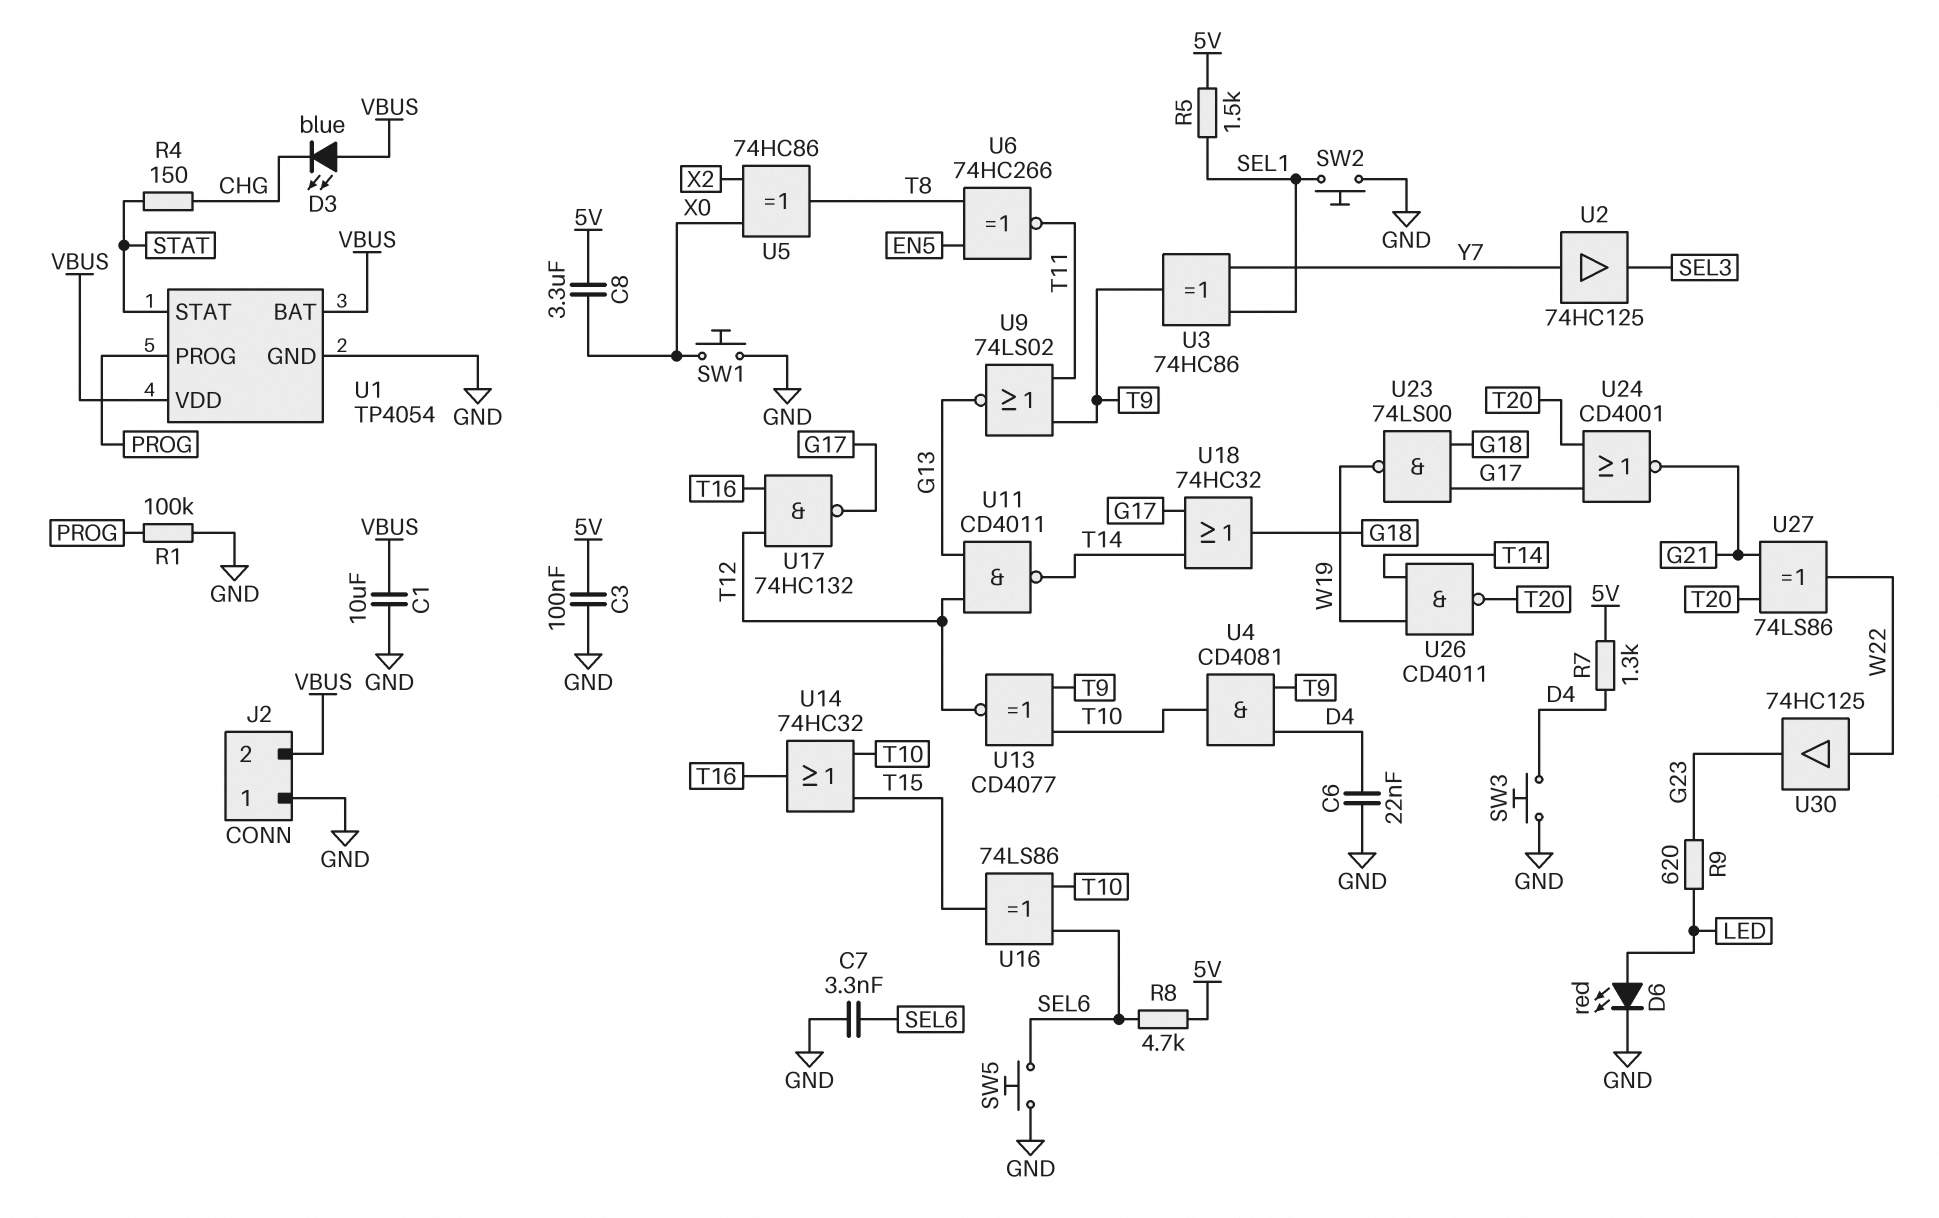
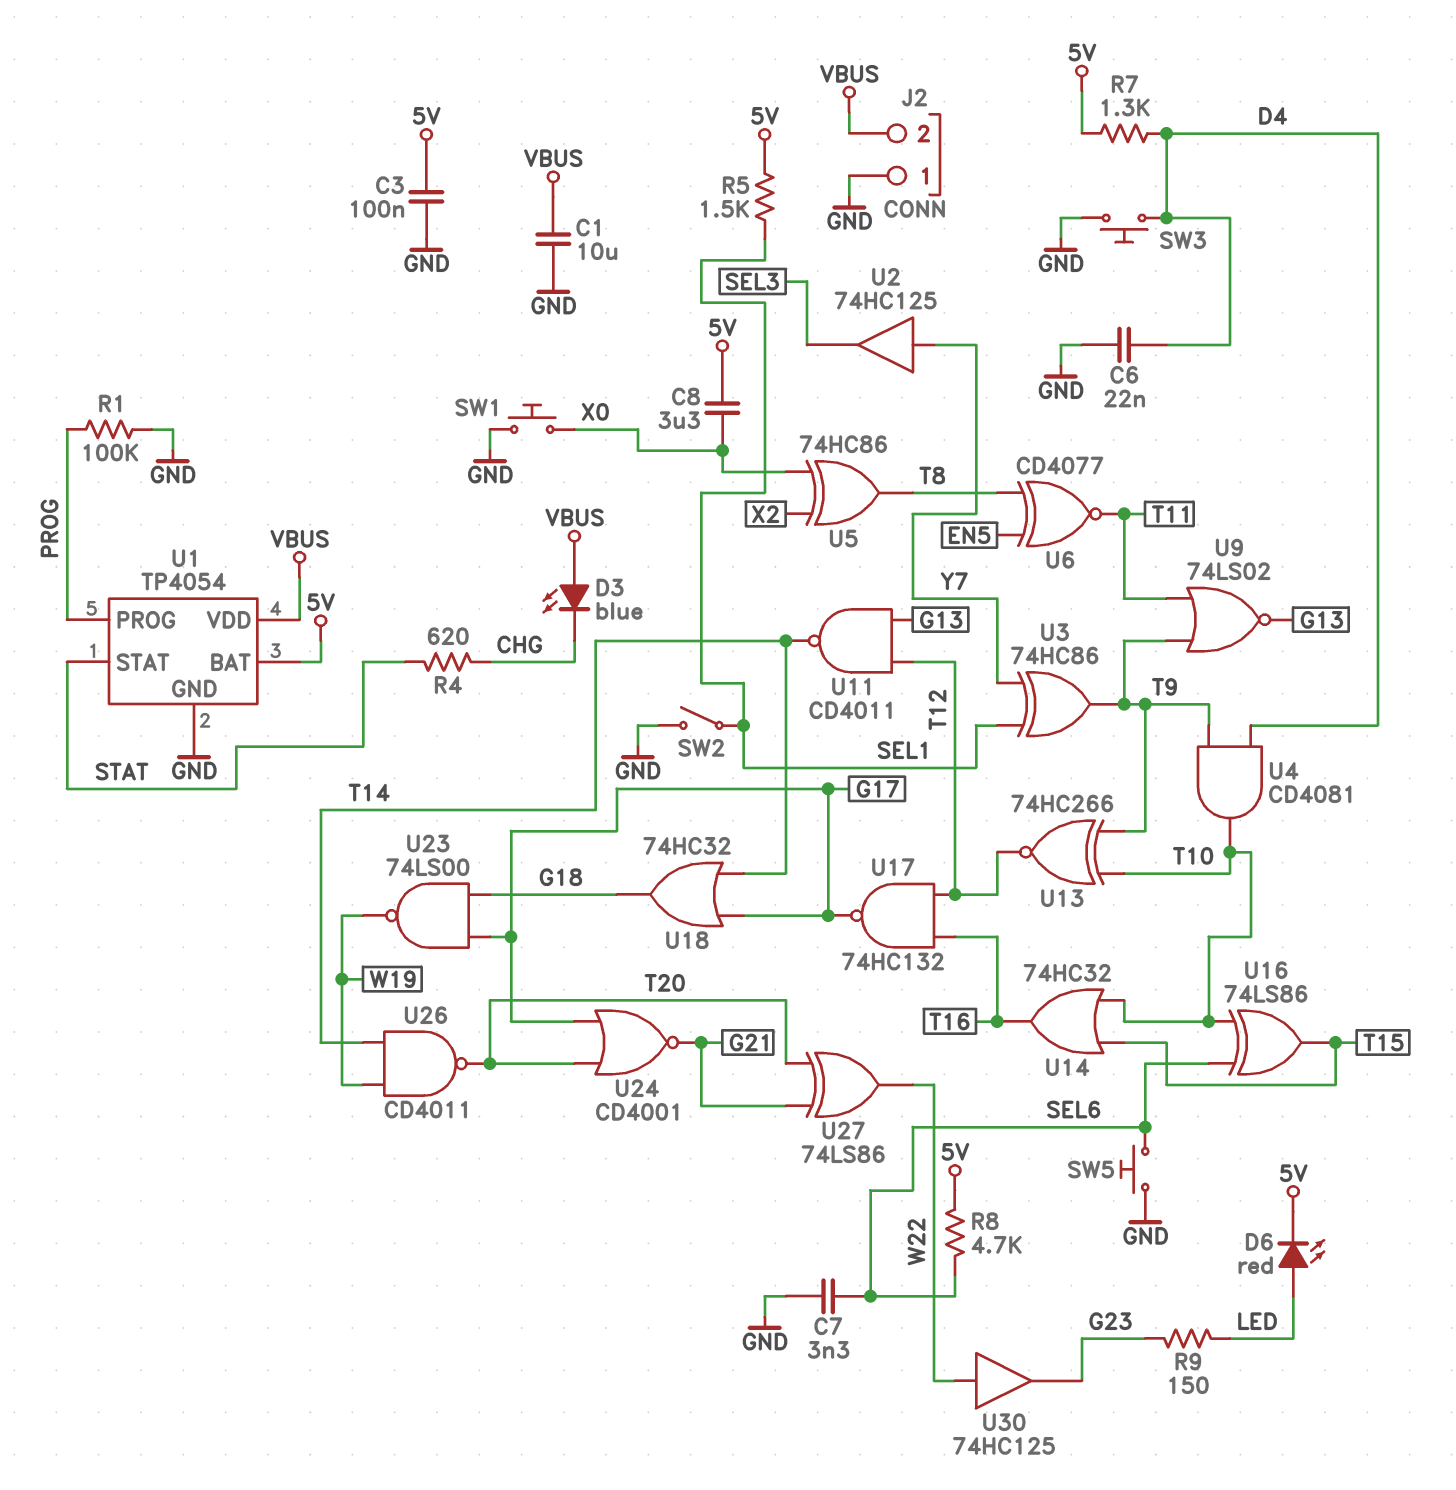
D6: LED red (A LED, K GND) -> LED red (A LED, K 5V)
R4: 150 (CHG, STAT) -> 620 (CHG, STAT)
R9: 620 (G23, LED) -> 150 (G23, LED)
SW2: button (GND, SEL1) -> switch (GND, SEL1)
U1 pin BAT: VBUS -> 5V
U6: XNOR 74HC266 (in EN5, in T8, out T11) -> XNOR CD4077 (in EN5, in T8, out T11)
U13: XNOR CD4077 (in T9, in T10, out T12) -> XNOR 74HC266 (in T9, in T10, out T12)

